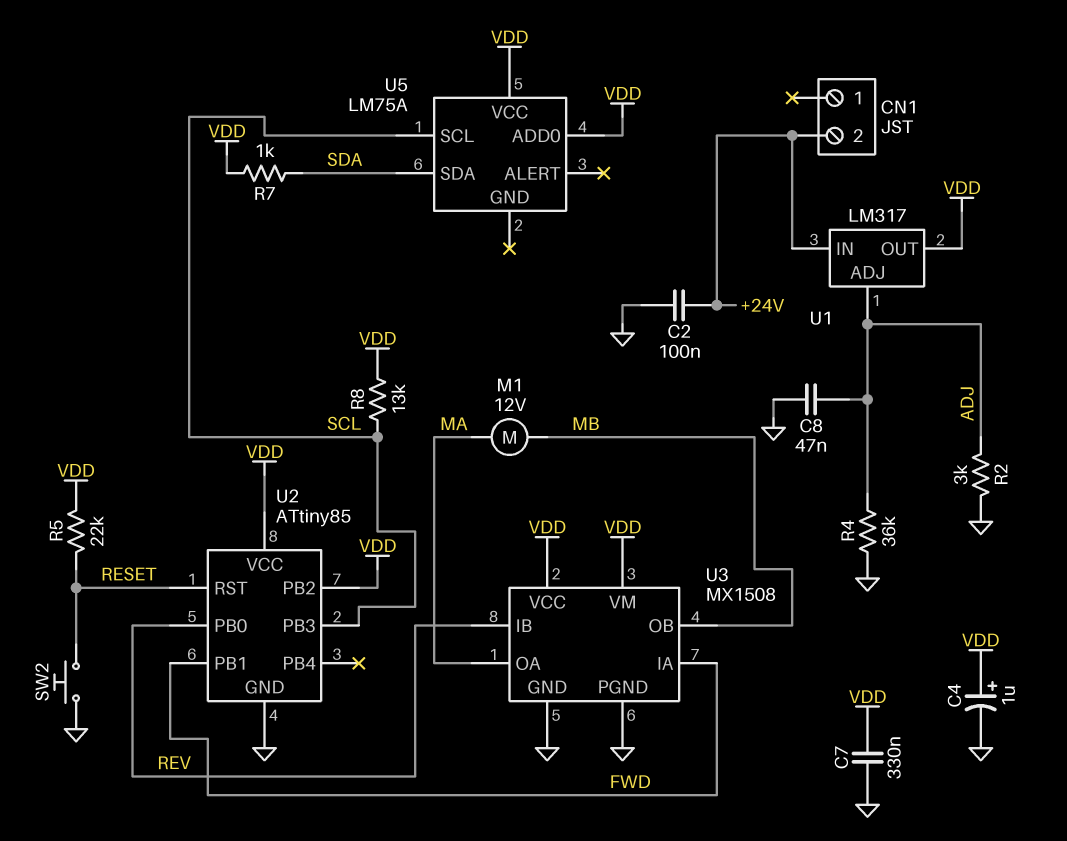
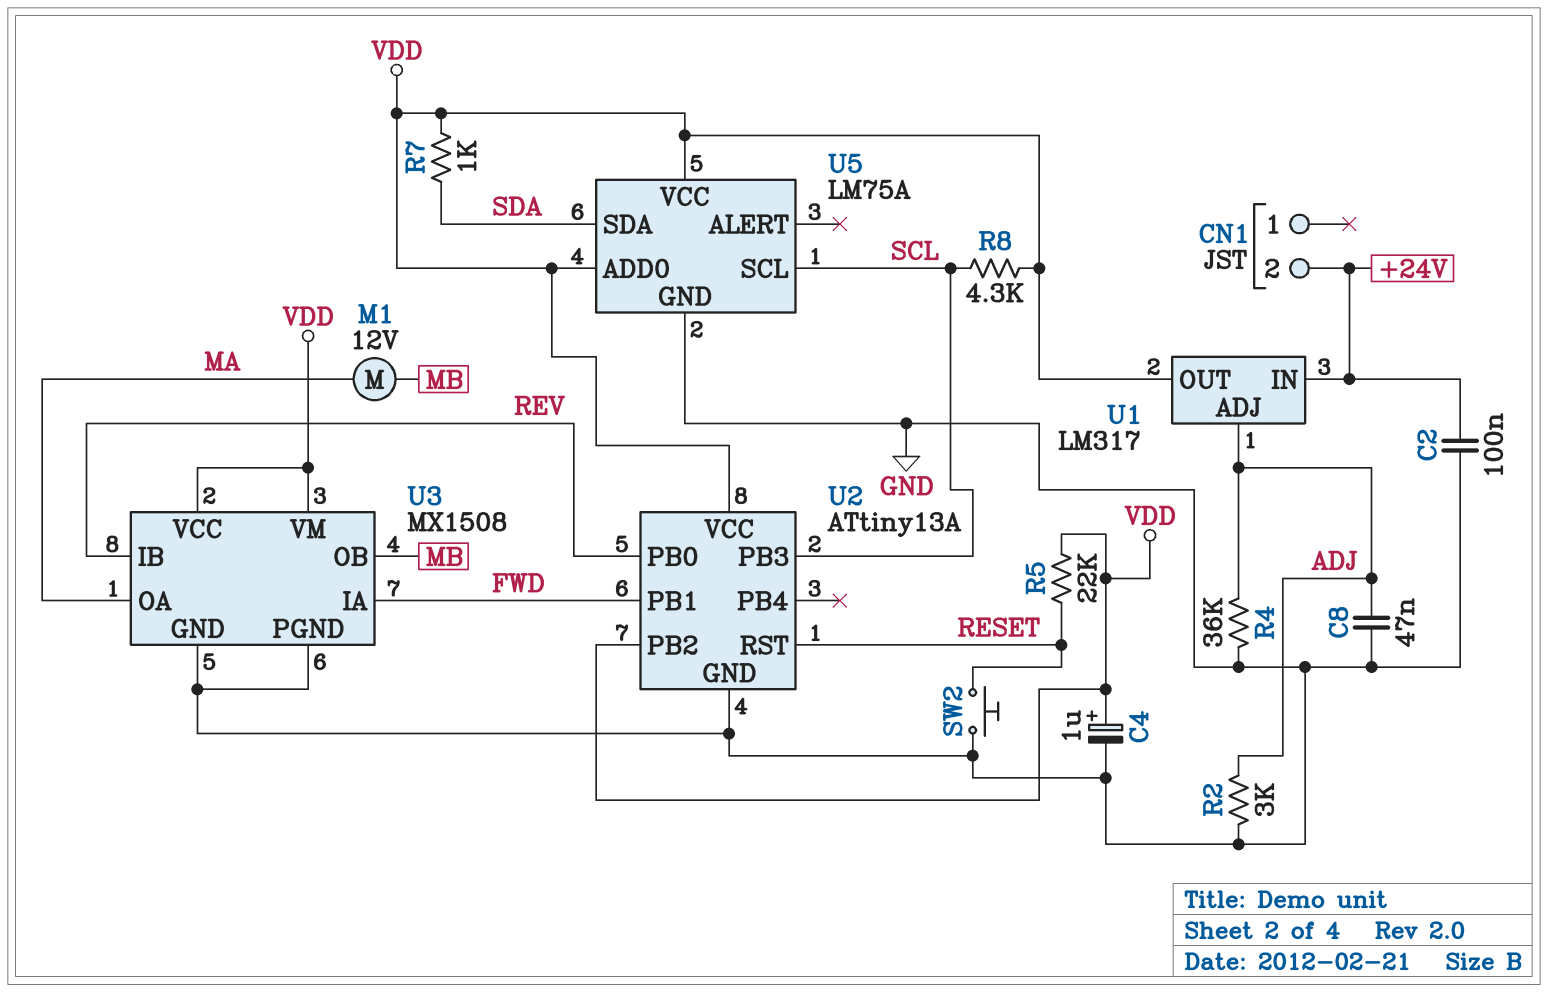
C7: 330nF (GND, VDD) -> none
R8: 13k (SCL, VDD) -> 4.3k (SCL, VDD)
U2: ATtiny85 -> ATtiny13A
U5 pin GND: none -> GND

